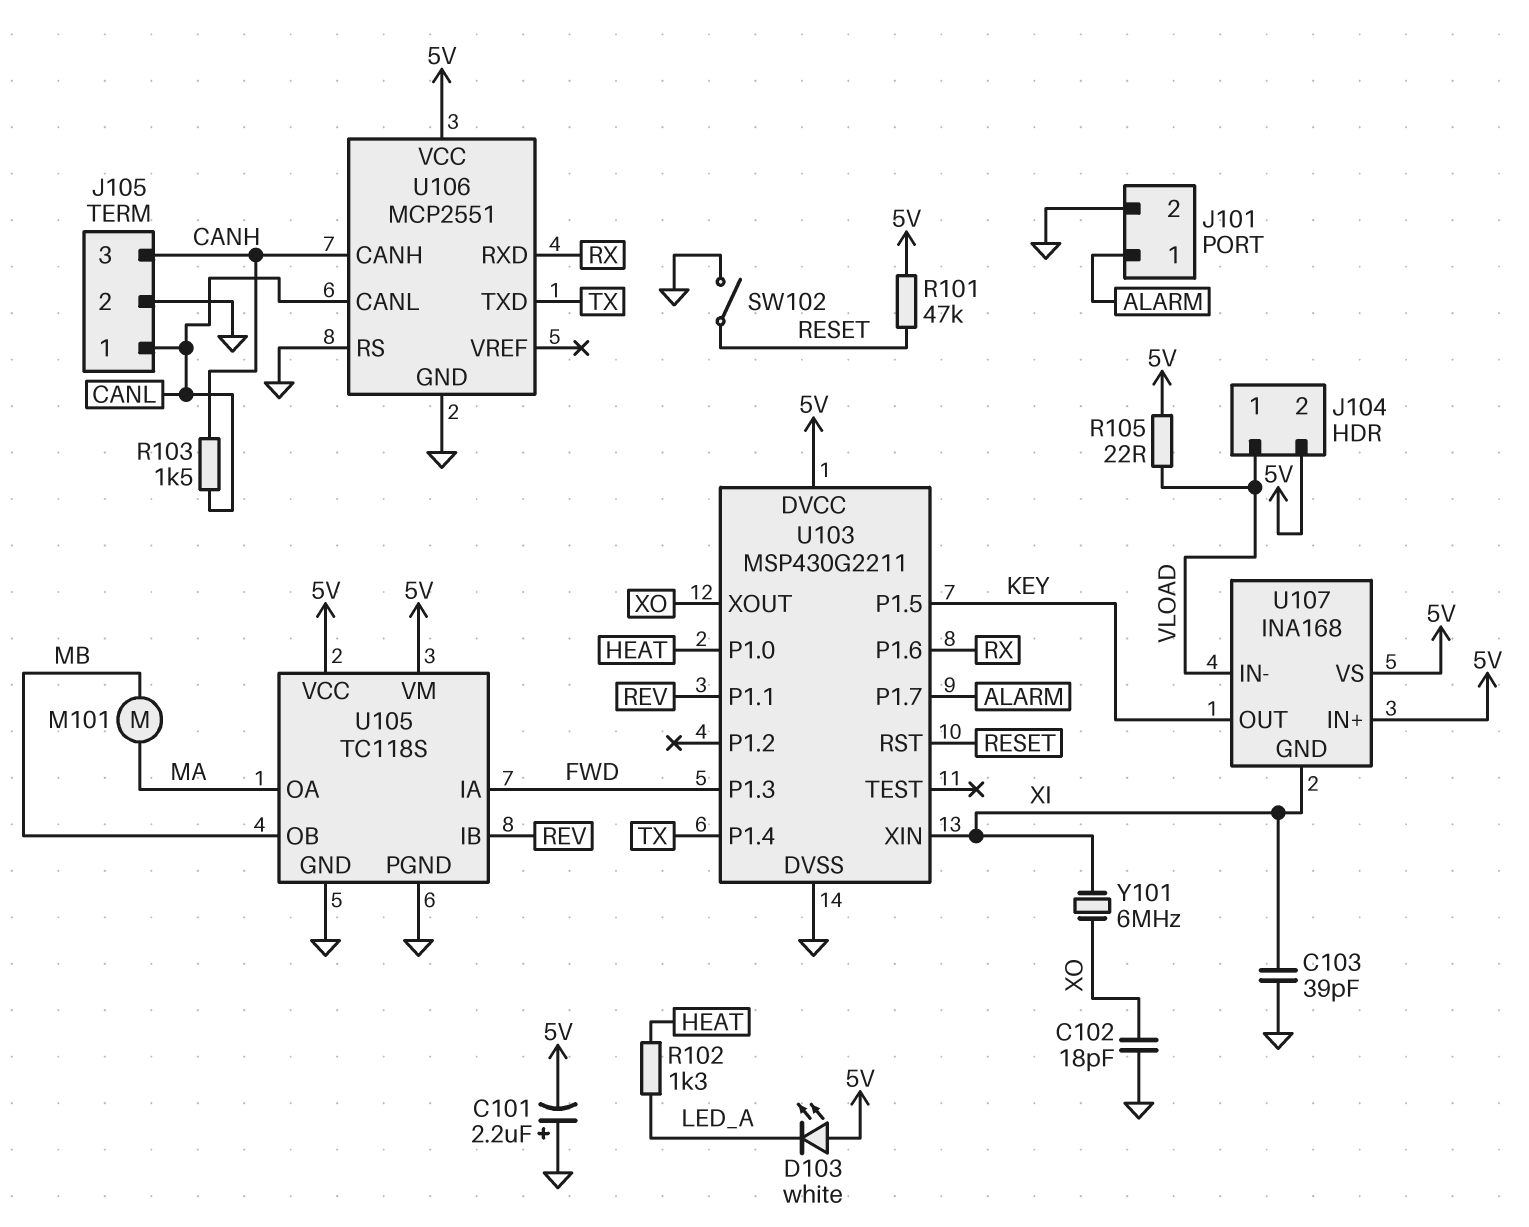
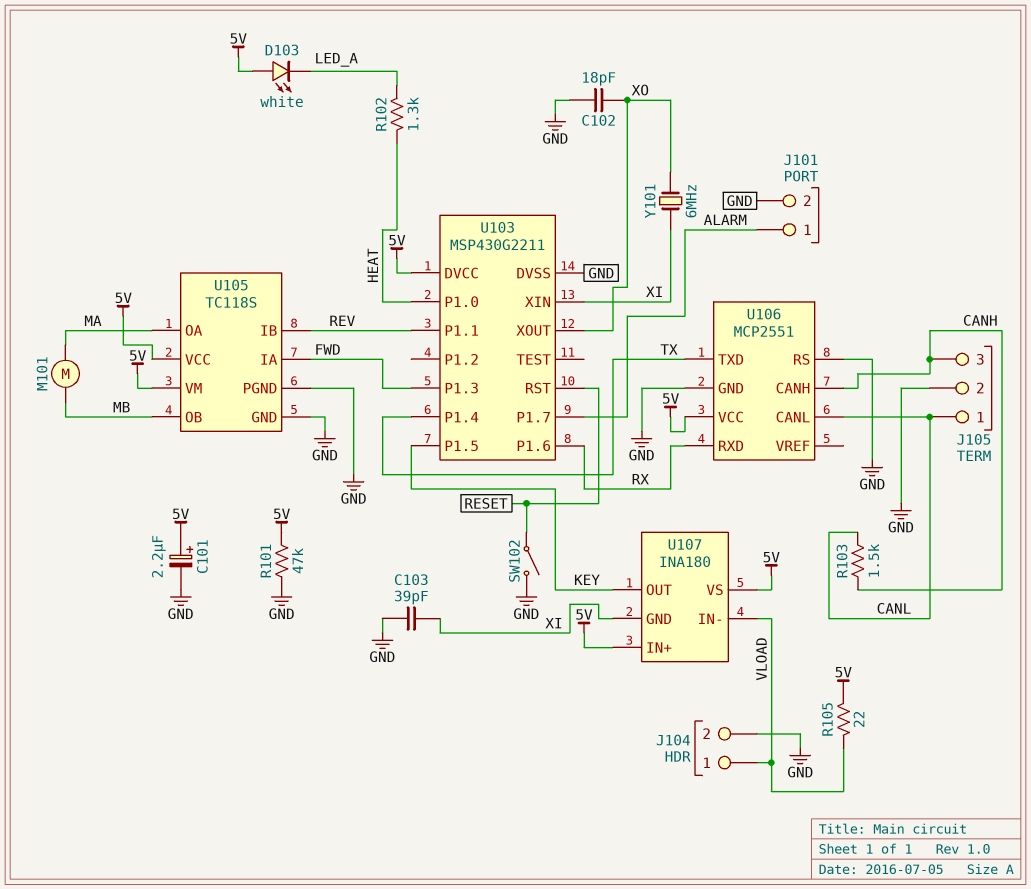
C101: 2.2uF (plus GND, minus 5V) -> 2.2uF (plus 5V, minus GND)
J104 pin 2: 5V -> GND
R101: 47k (5V, RESET) -> 47k (5V, GND)
U107: INA168 -> INA180

